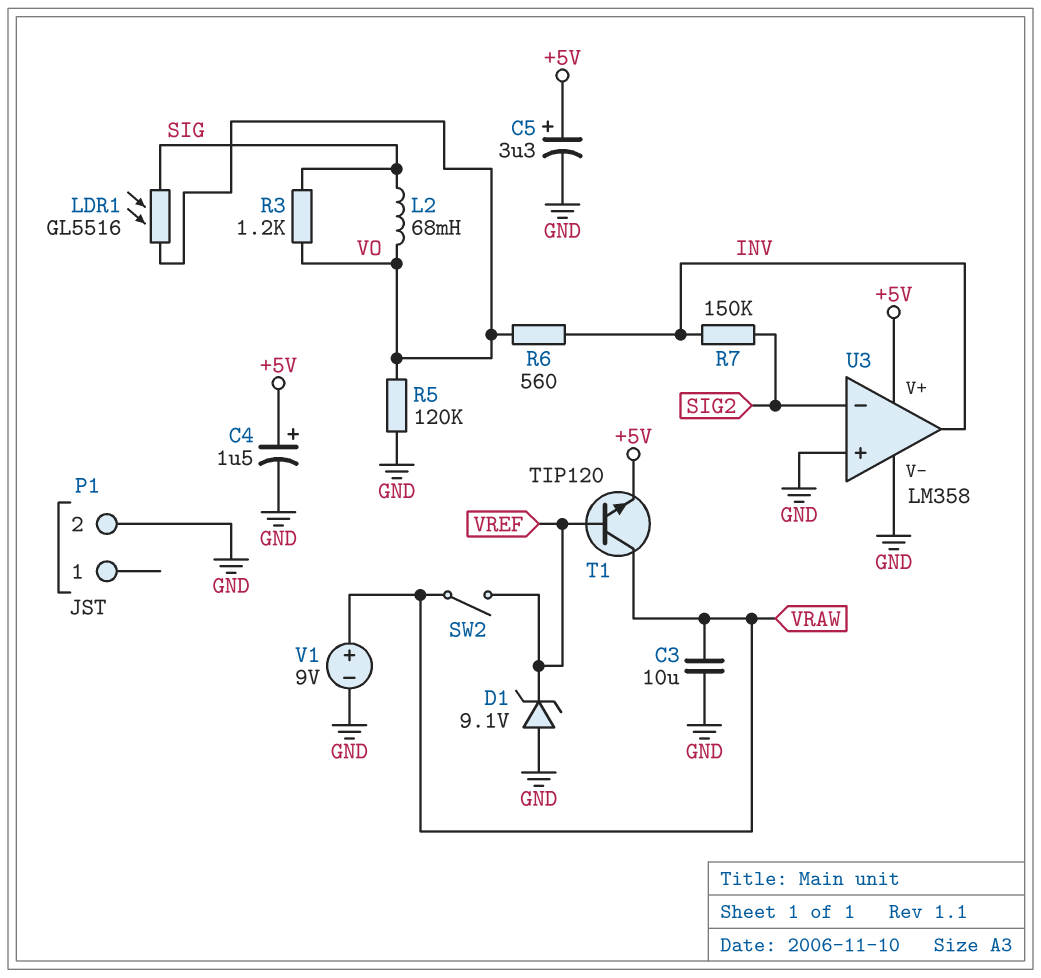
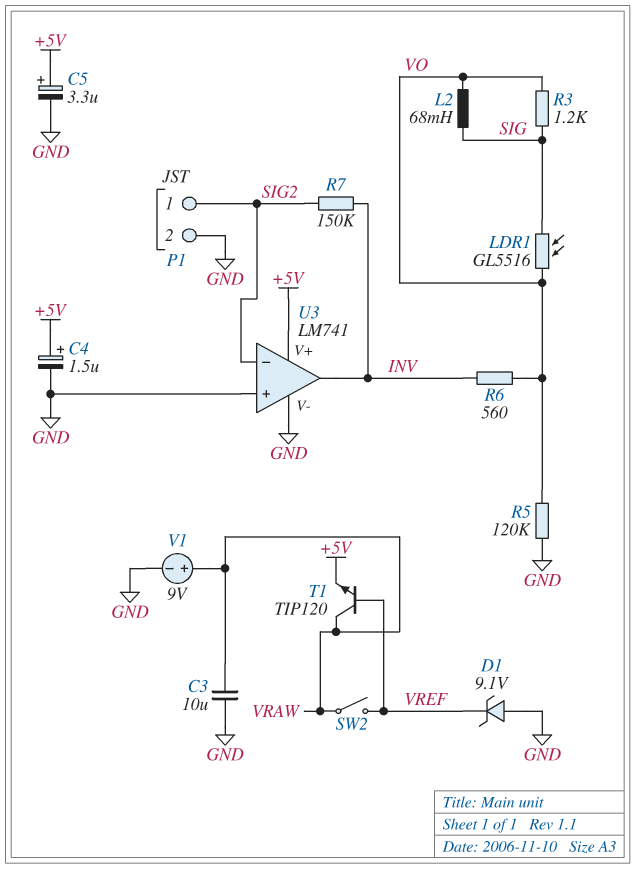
P1 pin 1: none -> SIG2
U3: LM358 -> LM741

